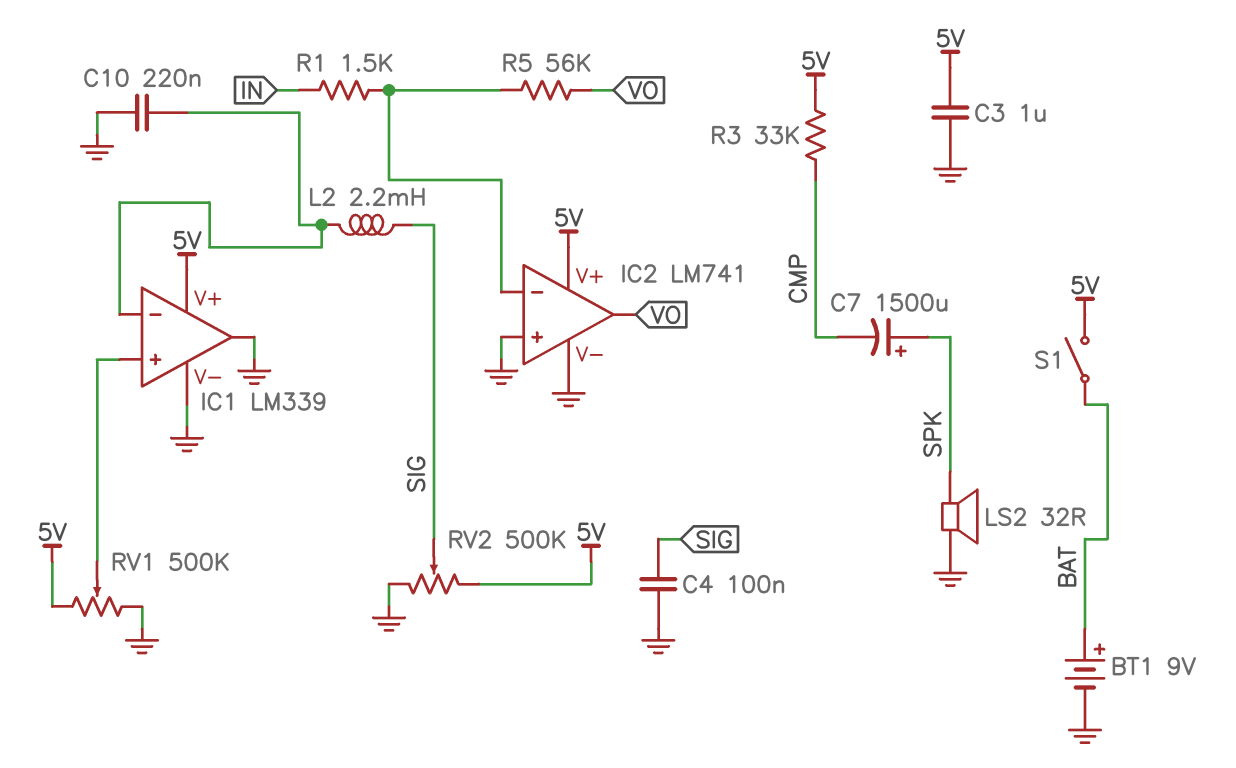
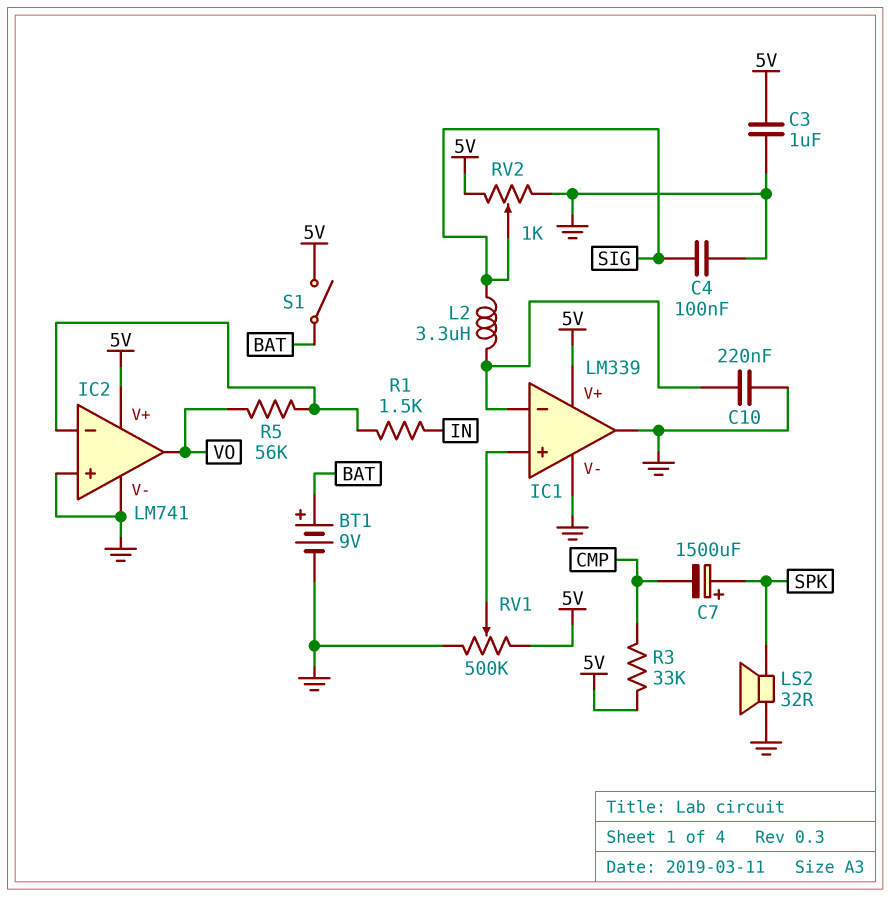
L2: 2.2mH (IC1/in-, SIG) -> 3.3uH (IC1/in-, SIG)
RV2: 500k (5V, GND, wiper SIG) -> 1k (5V, GND, wiper SIG)

